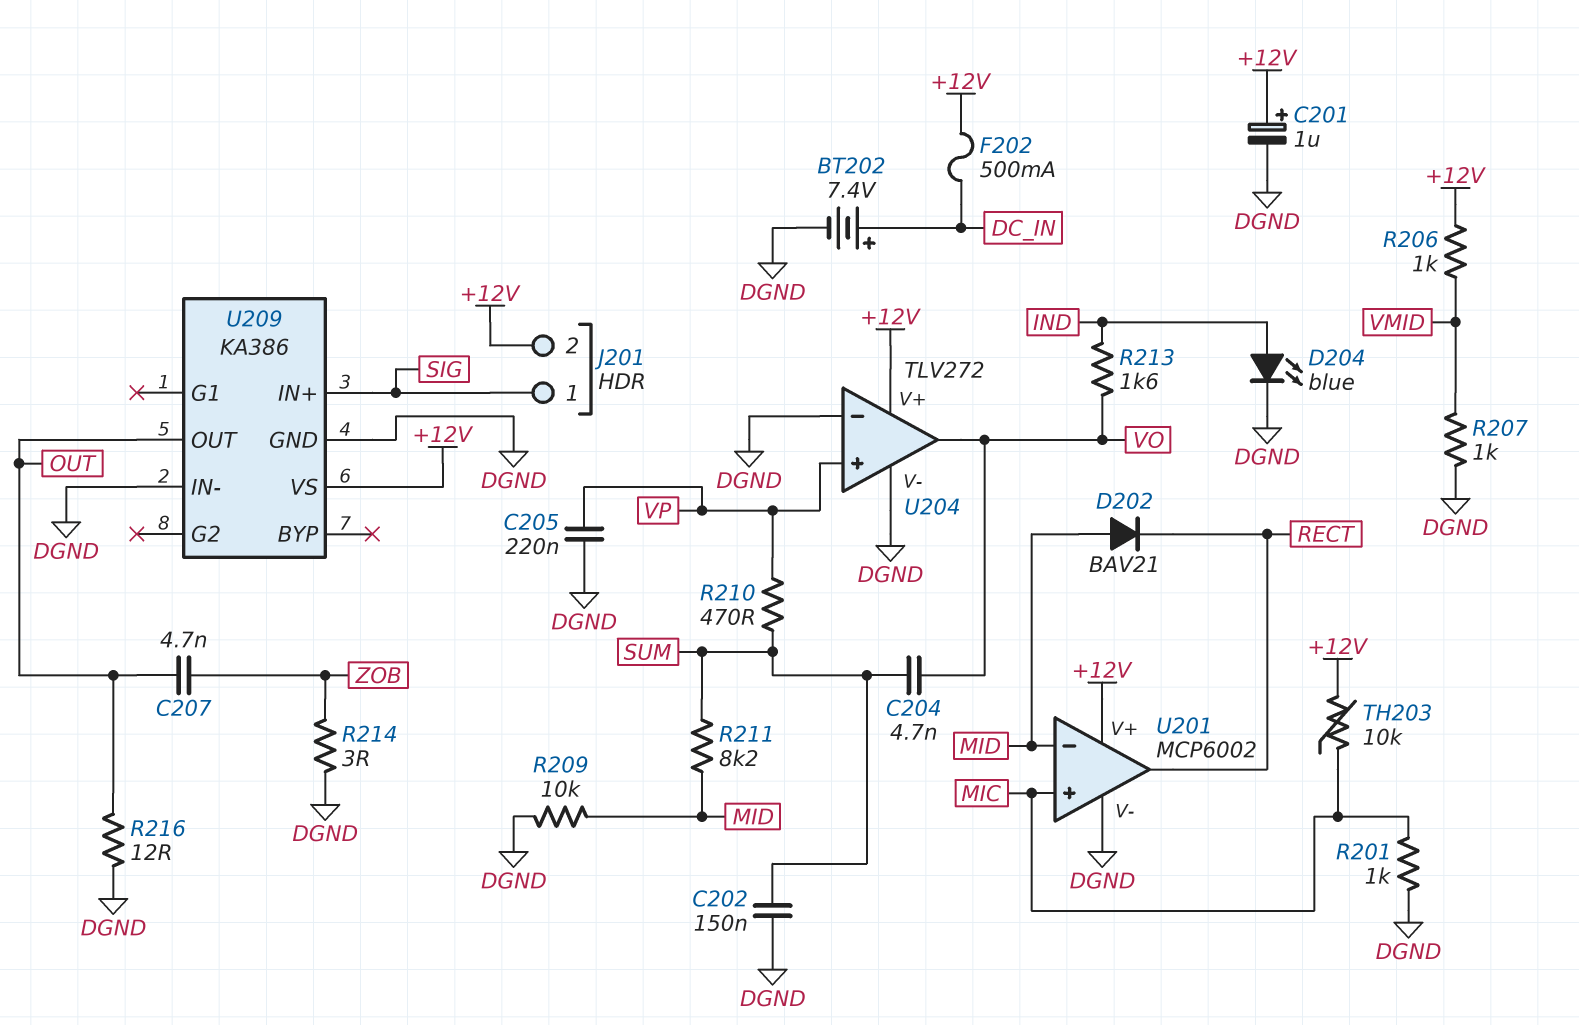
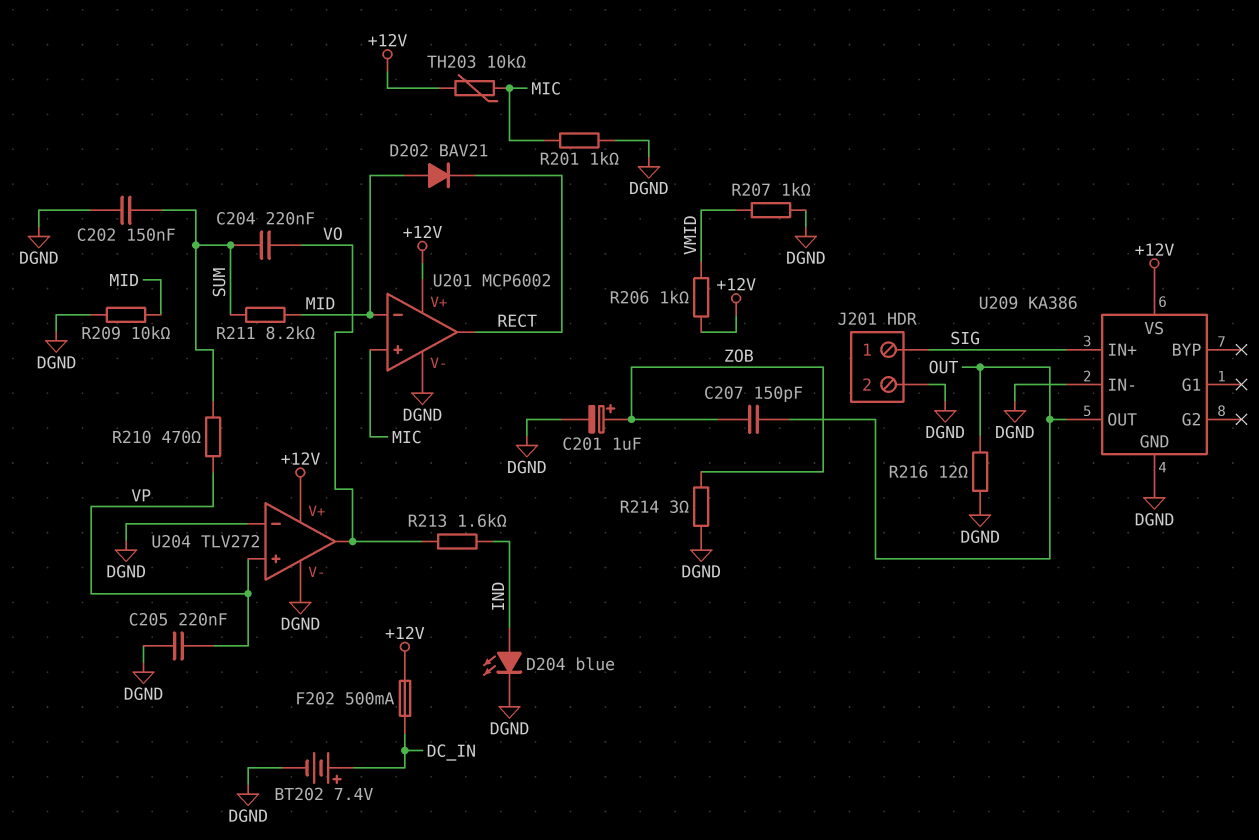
C201: 1uF (plus +12V, minus DGND) -> 1uF (plus ZOB, minus DGND)
C204: 4.7nF (SUM, VO) -> 220nF (SUM, VO)
C207: 4.7nF (OUT, ZOB) -> 150pF (OUT, ZOB)
J201 pin 2: +12V -> DGND

